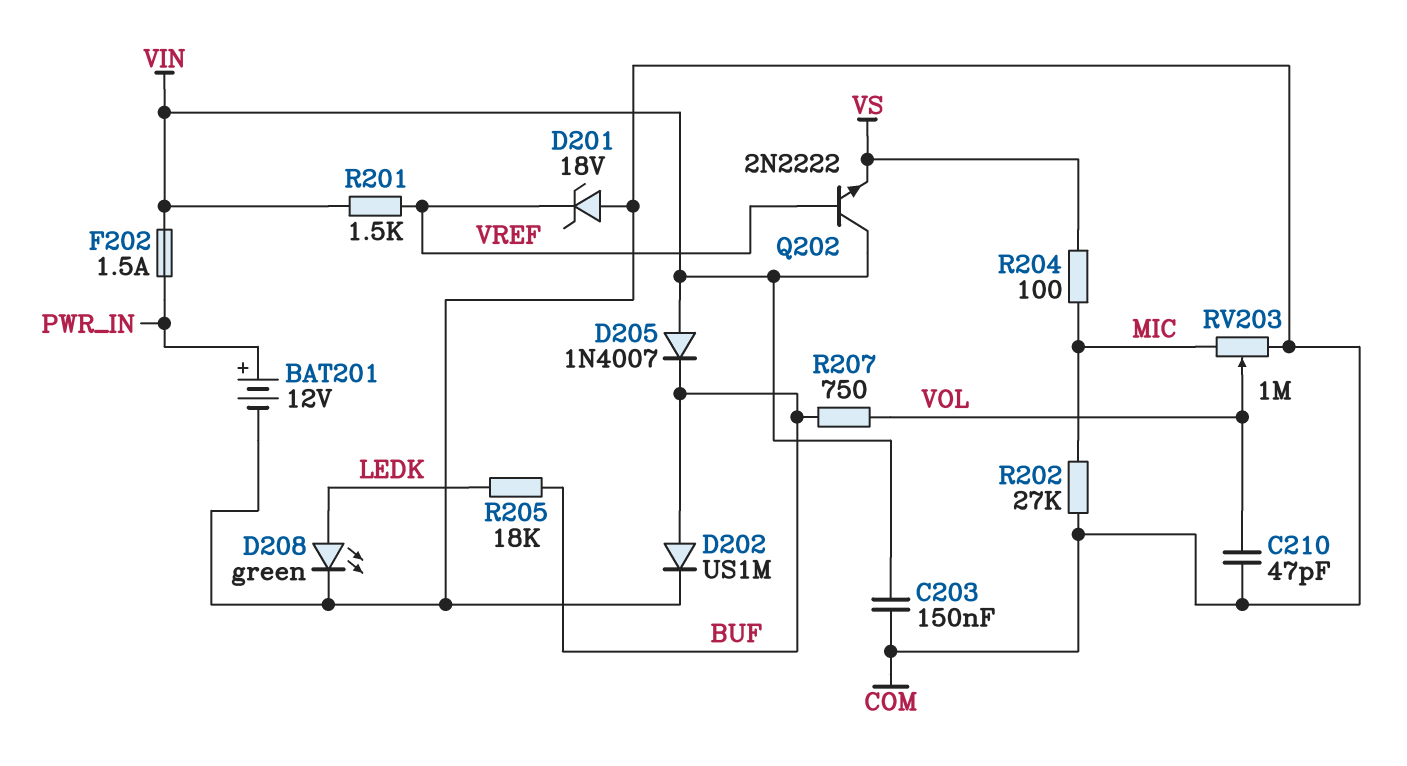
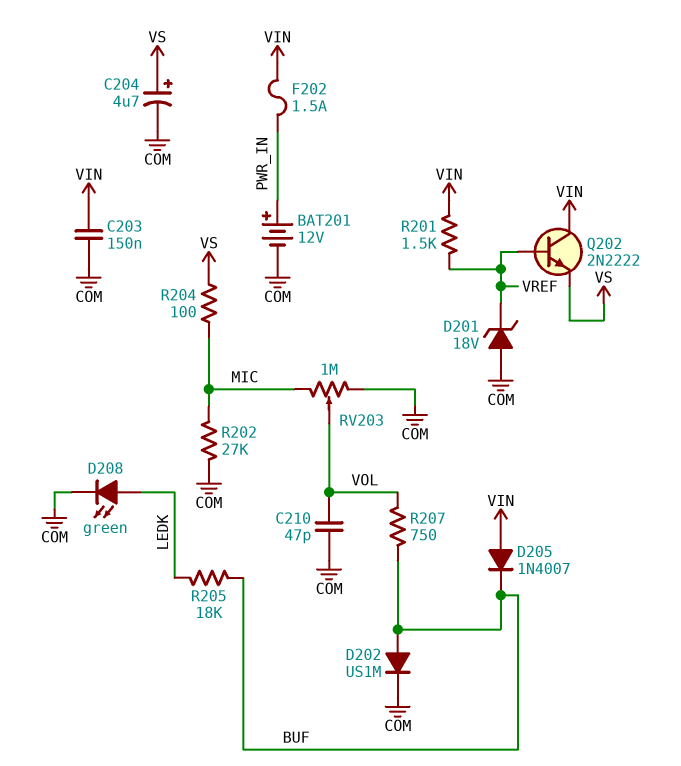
C204: none -> 4.7uF (plus VS, minus COM)

